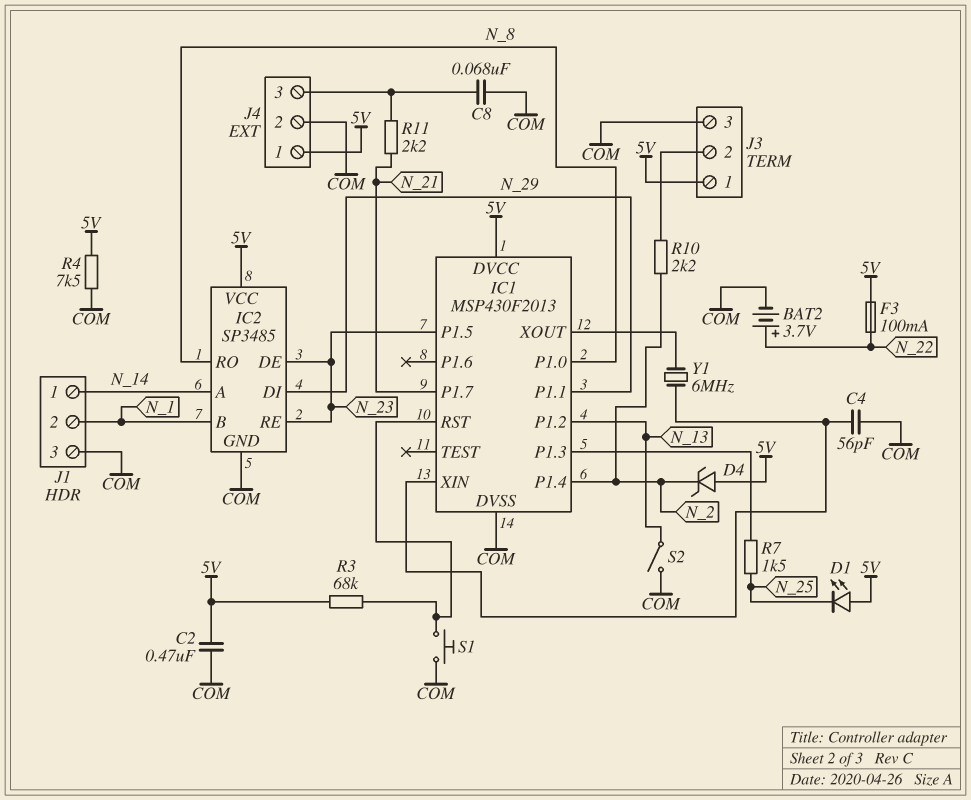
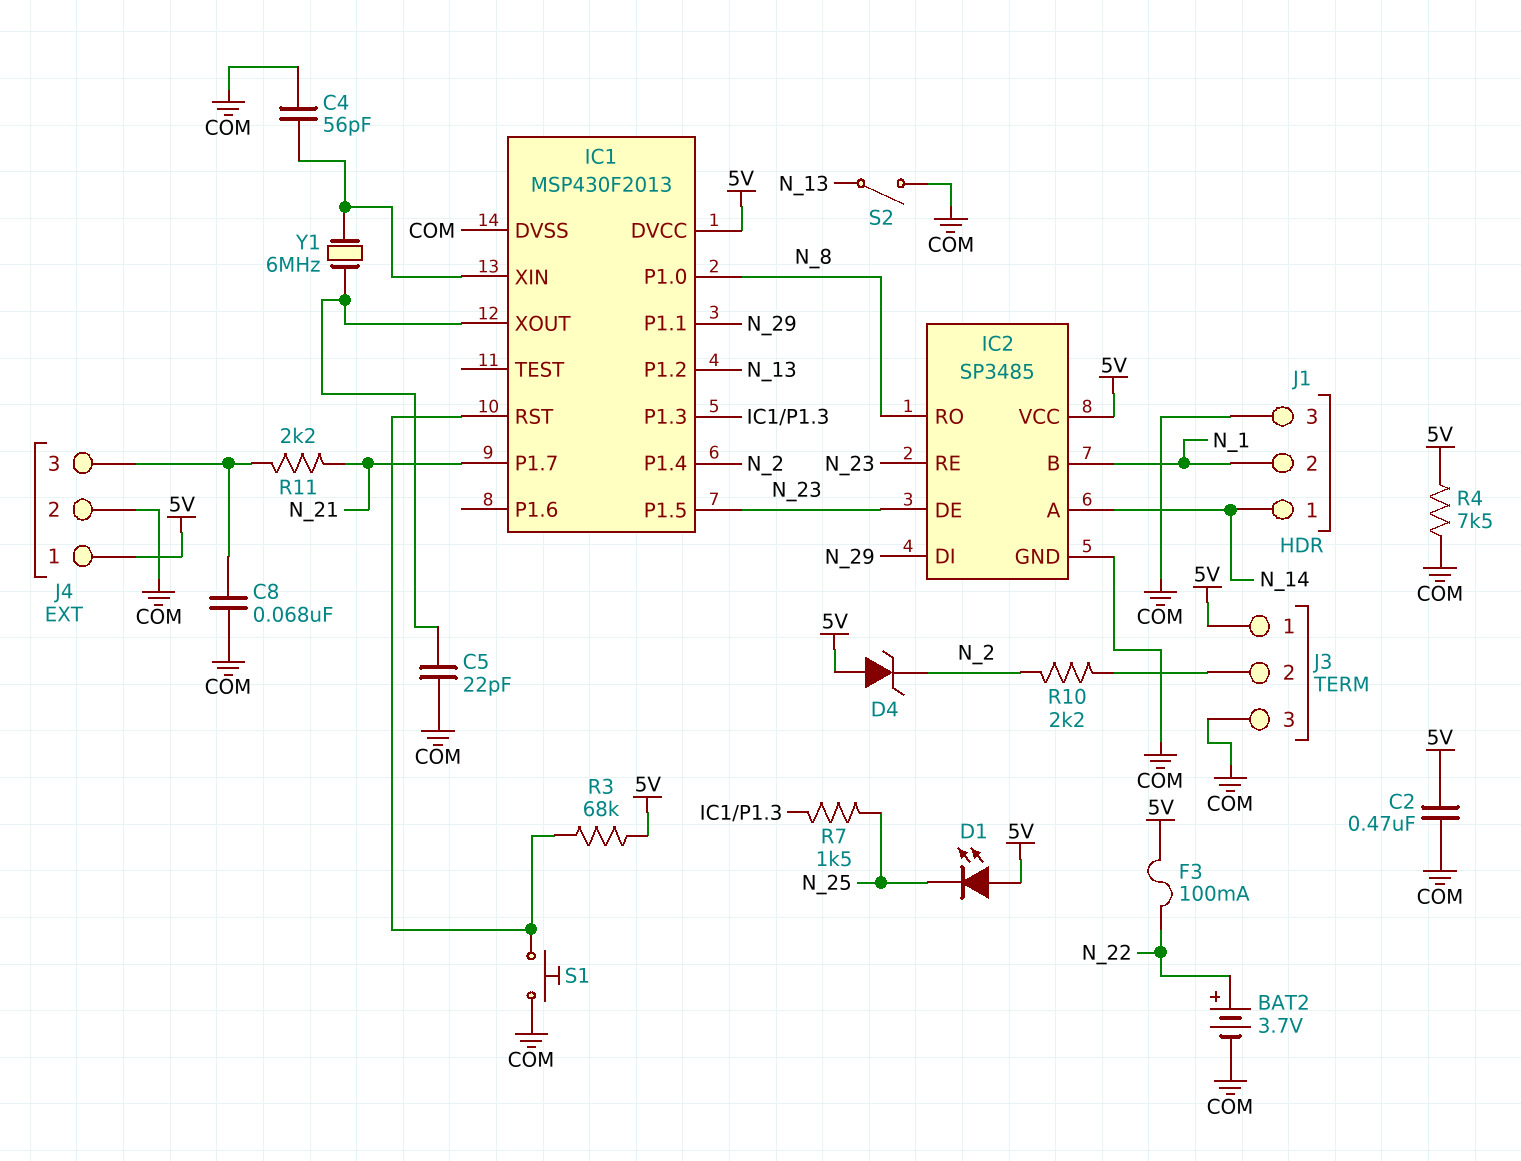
C5: none -> 22pF (COM, IC1/XOUT)

